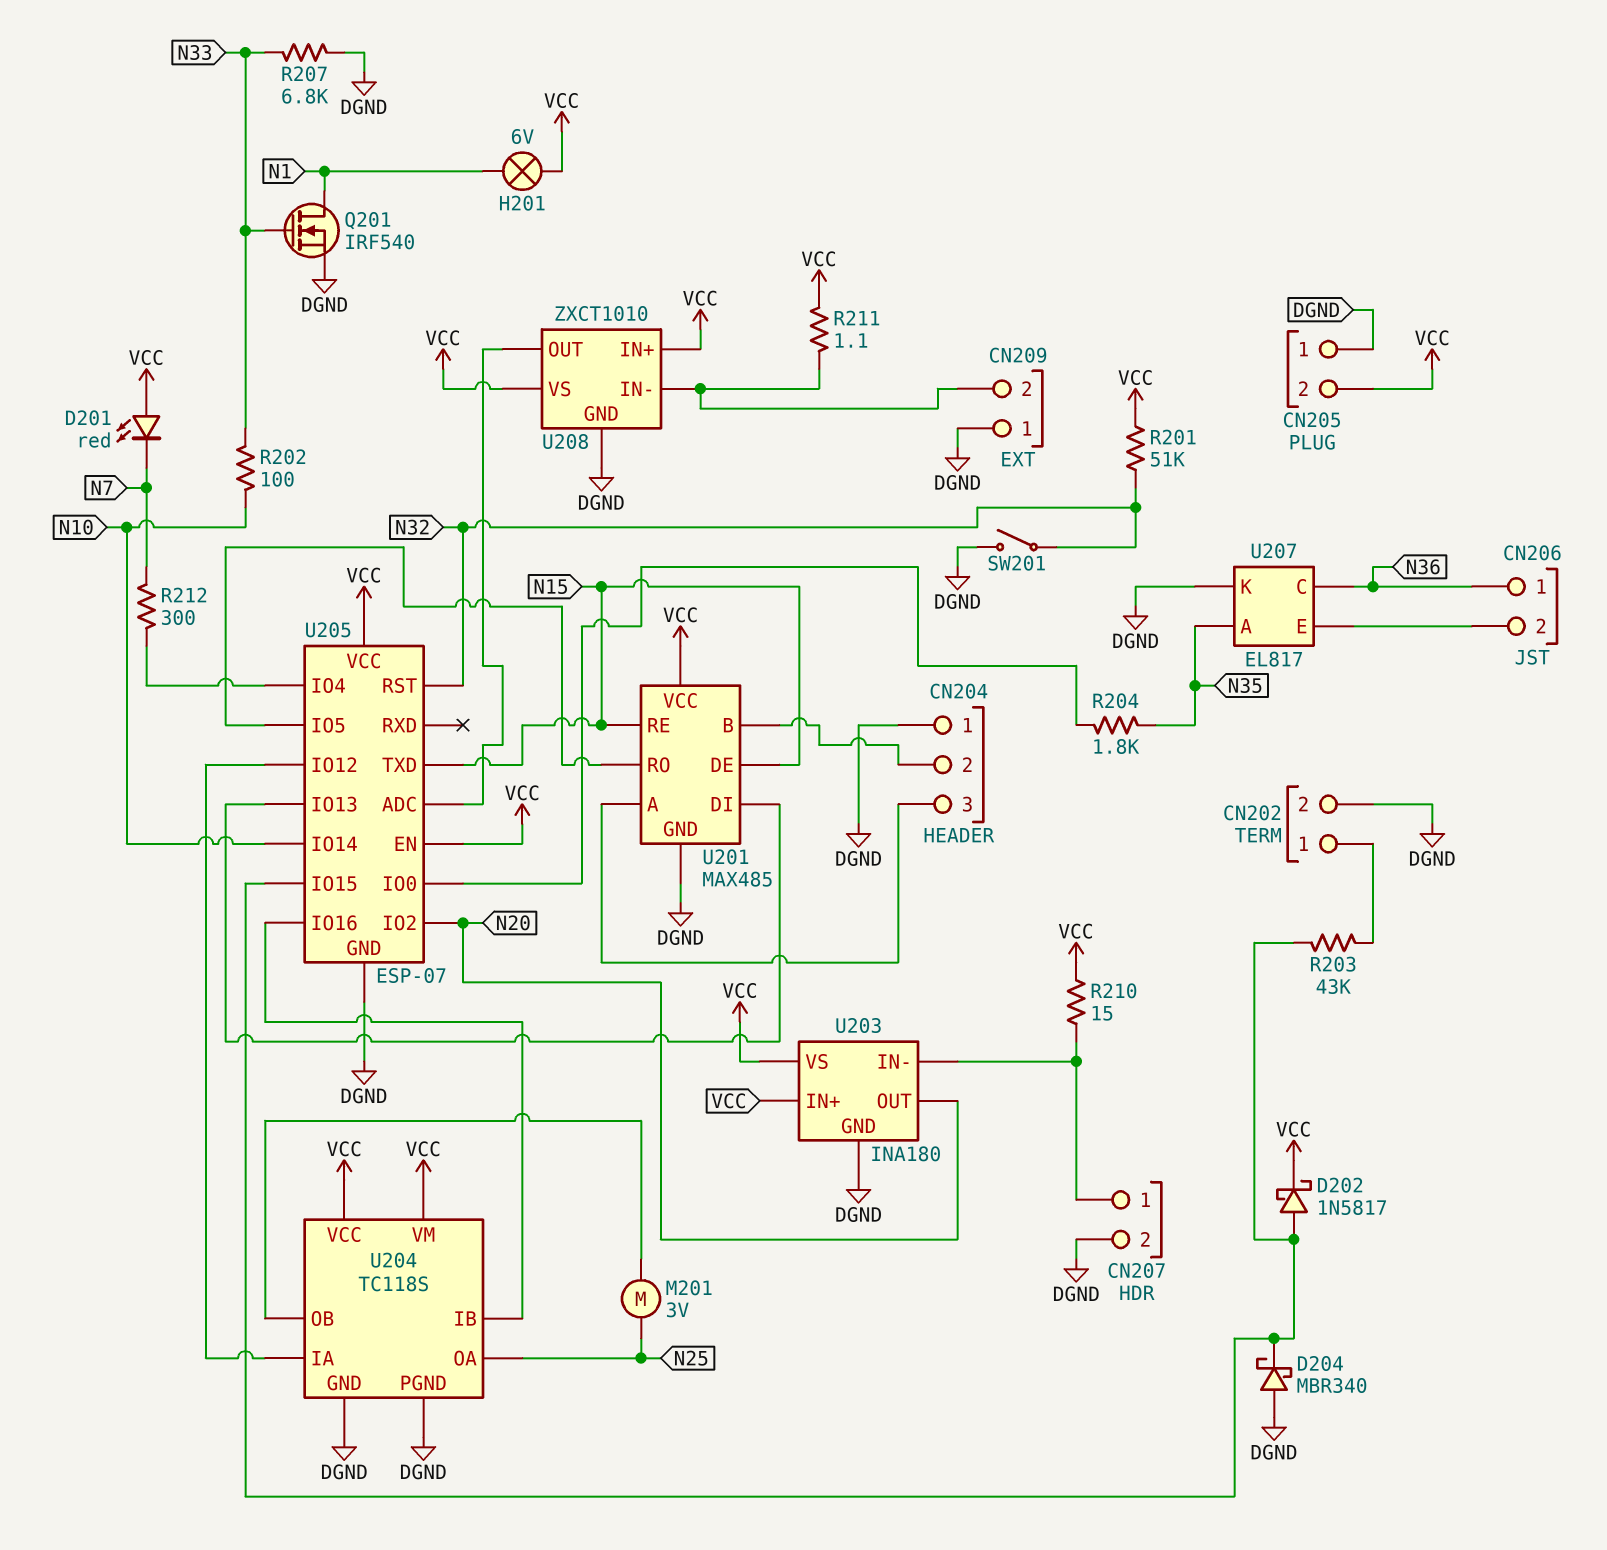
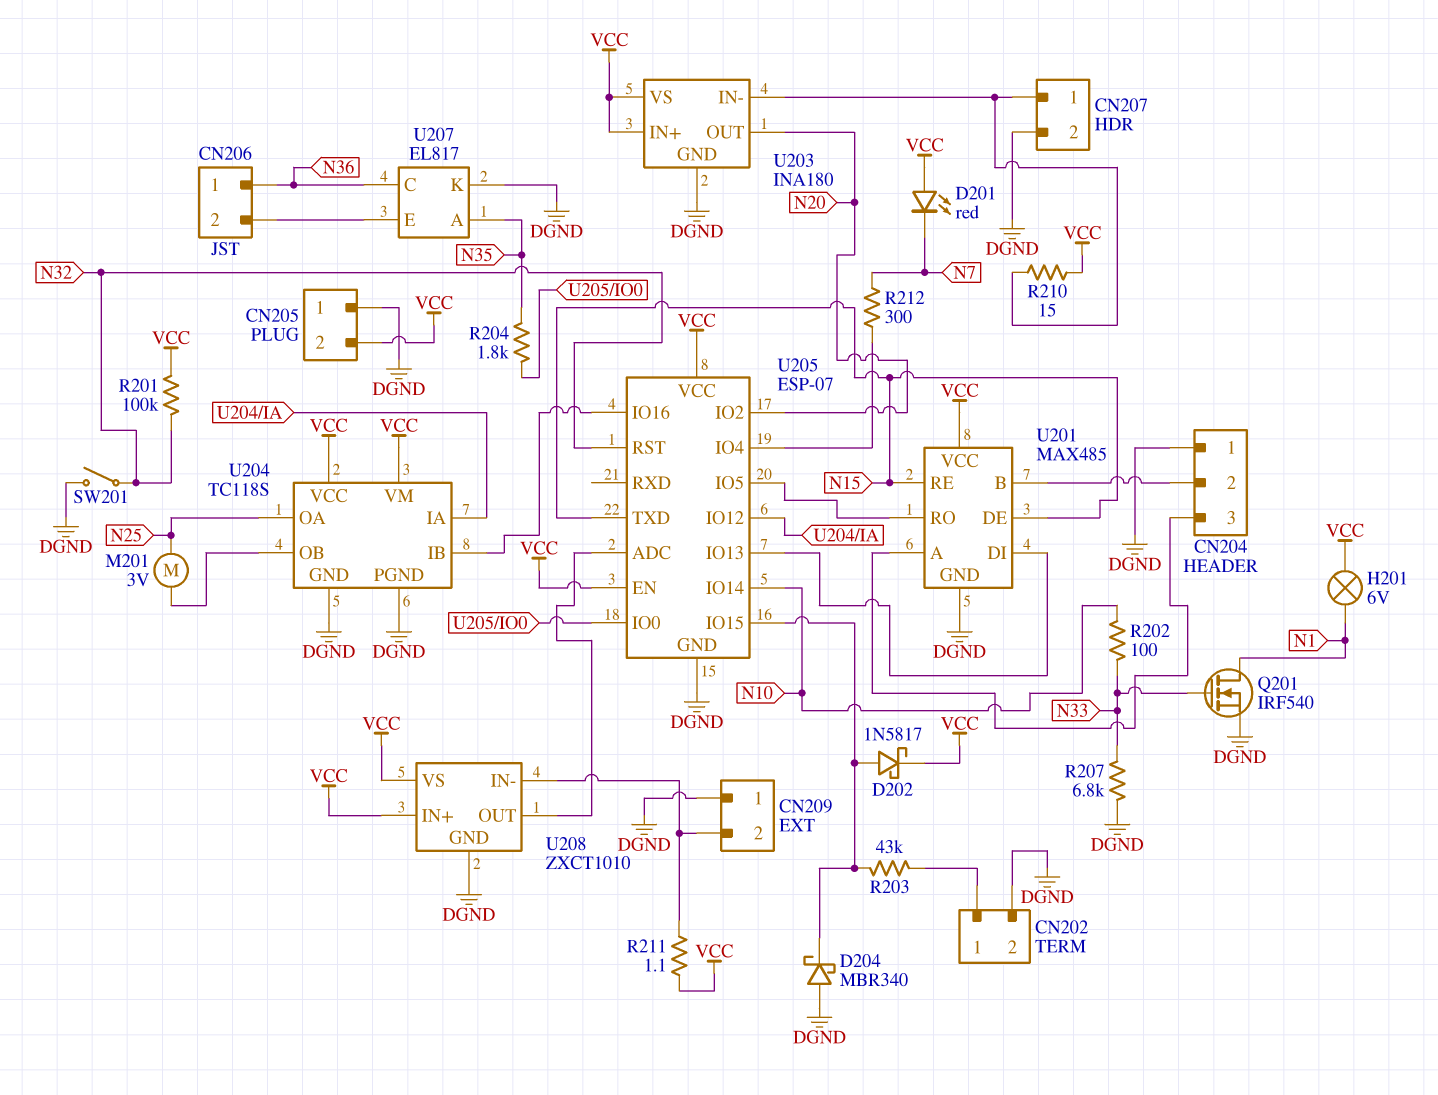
R201: 51k (N32, VCC) -> 100k (N32, VCC)

